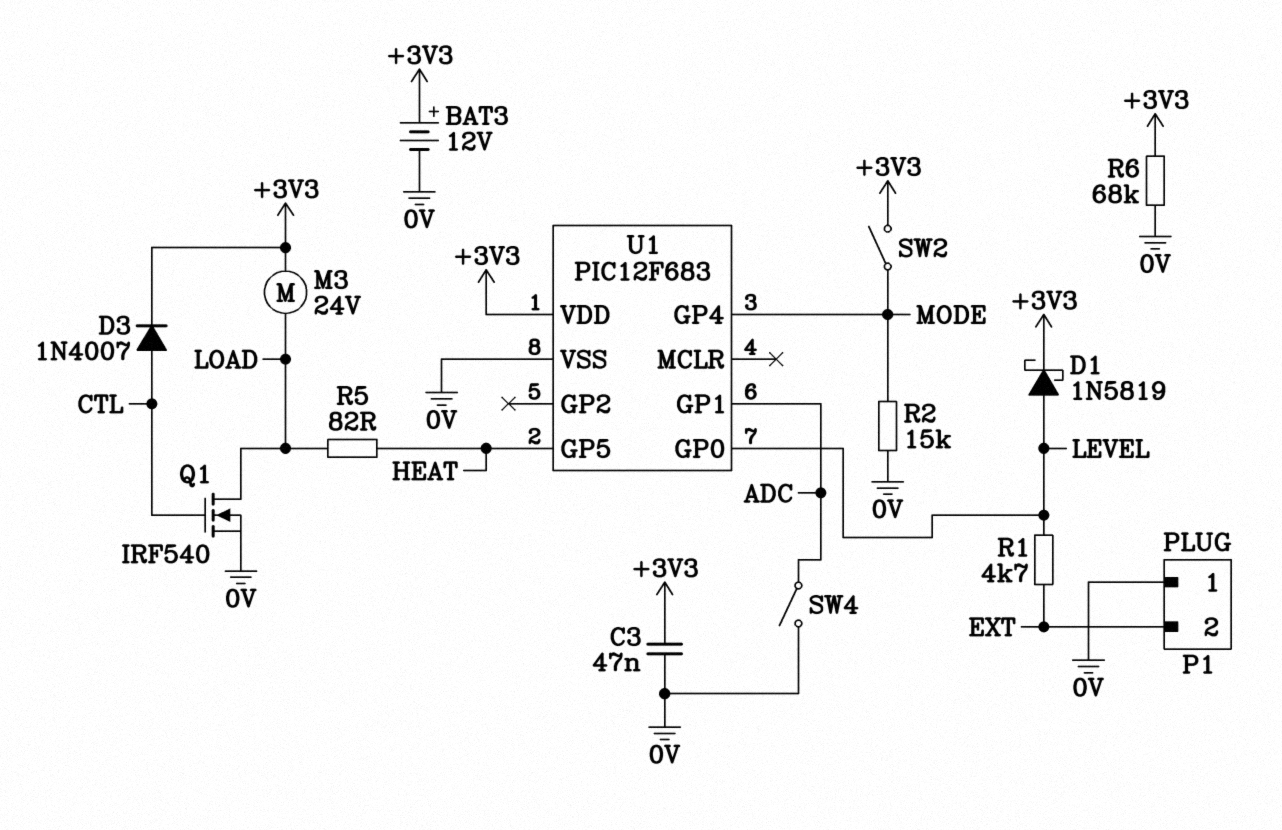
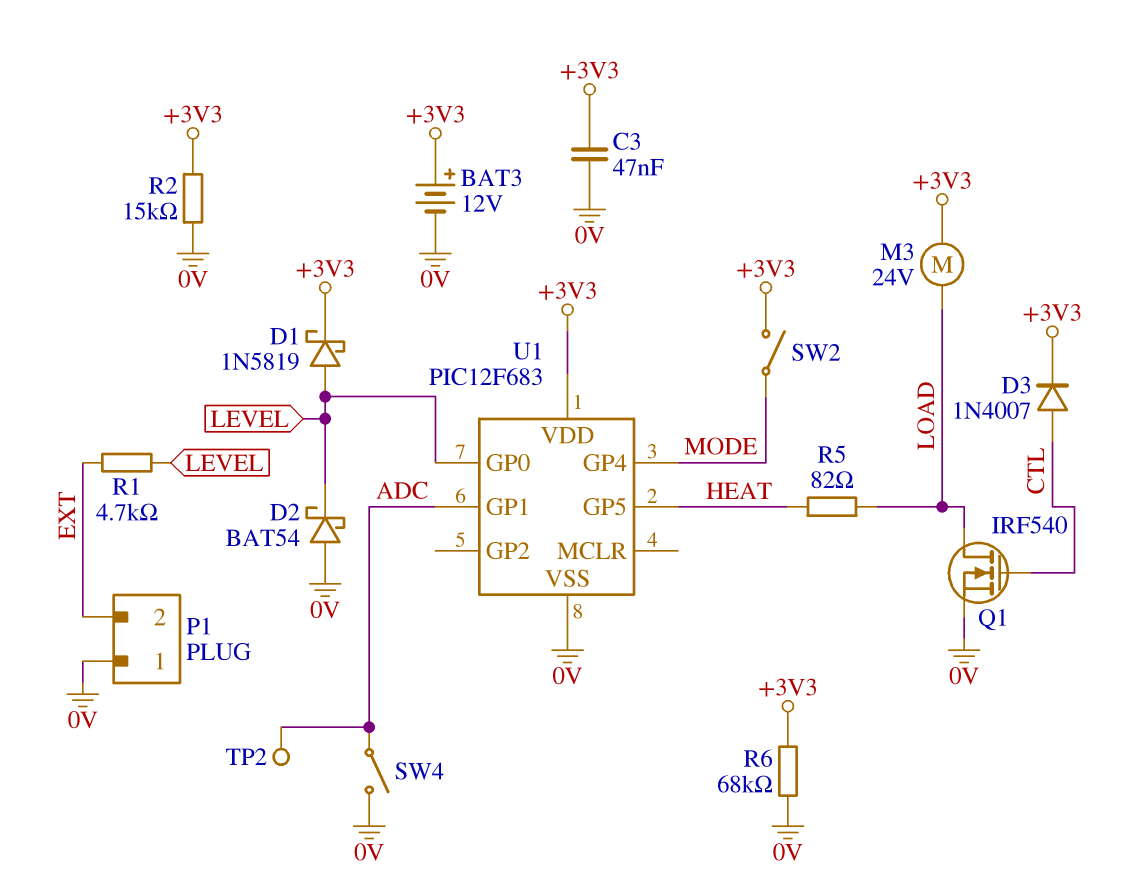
D2: none -> schottky BAT54 (A 0V, K LEVEL)
R2: 15k (0V, MODE) -> 15k (+3V3, 0V)
TP2: none -> test point (ADC)

